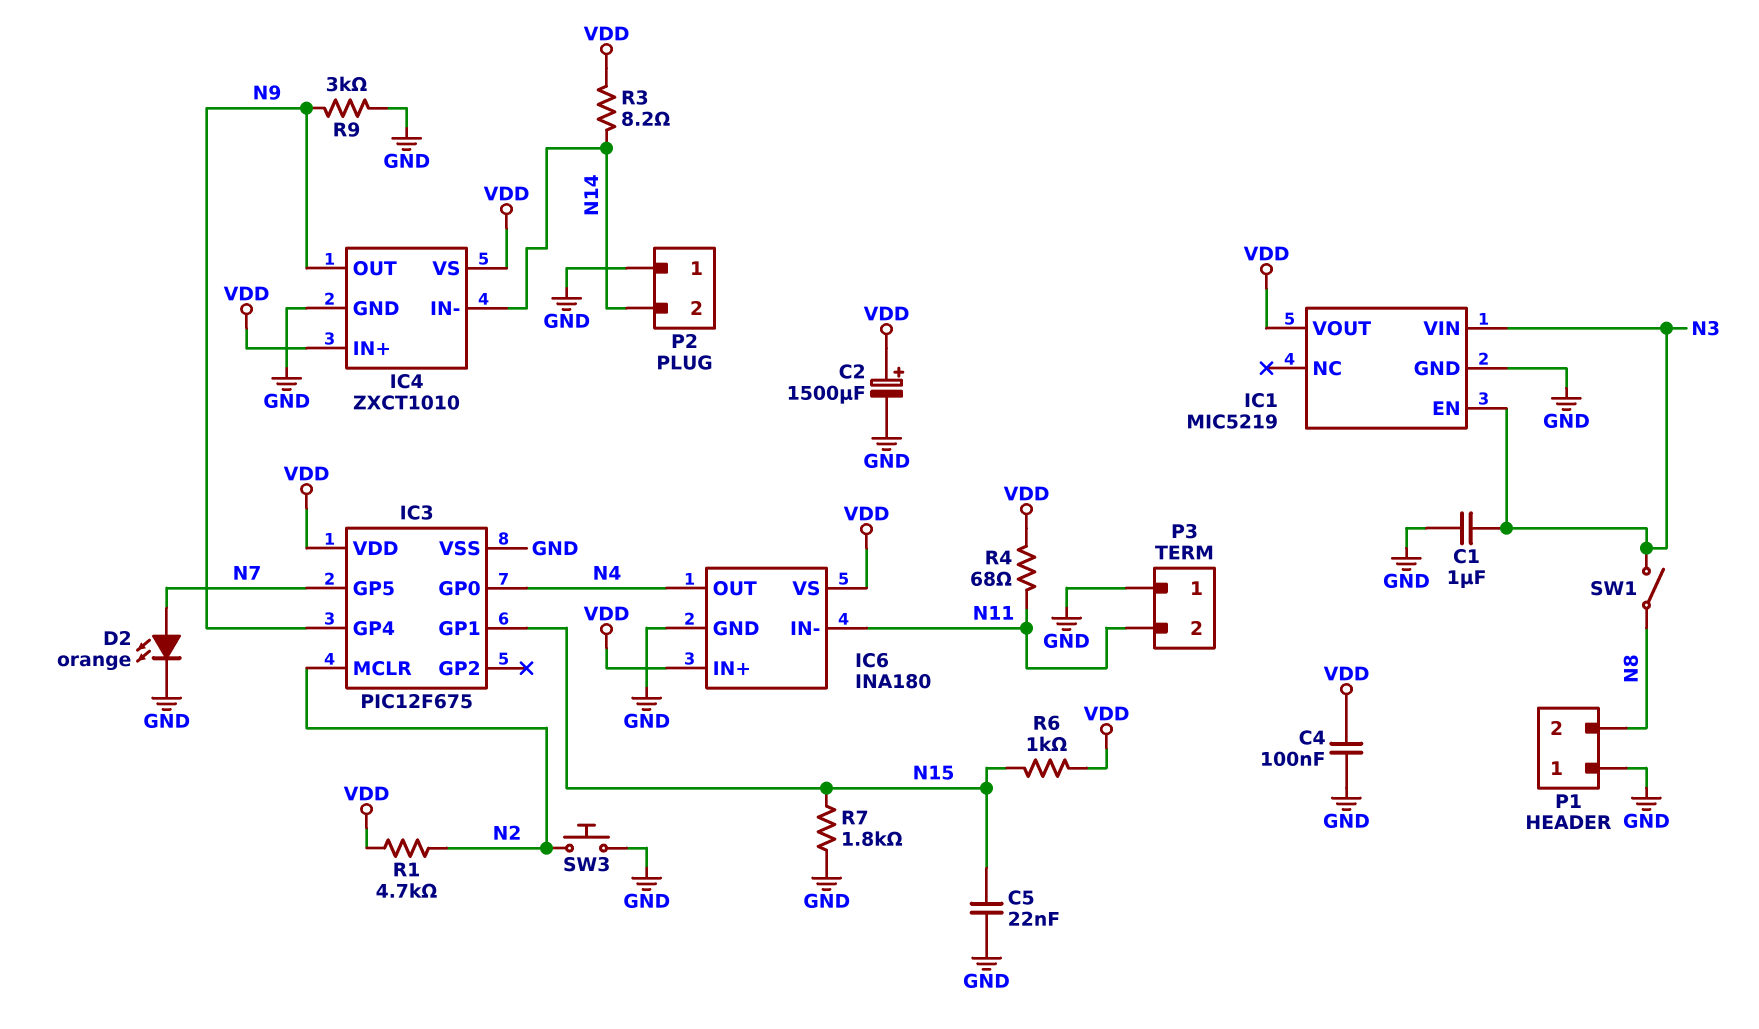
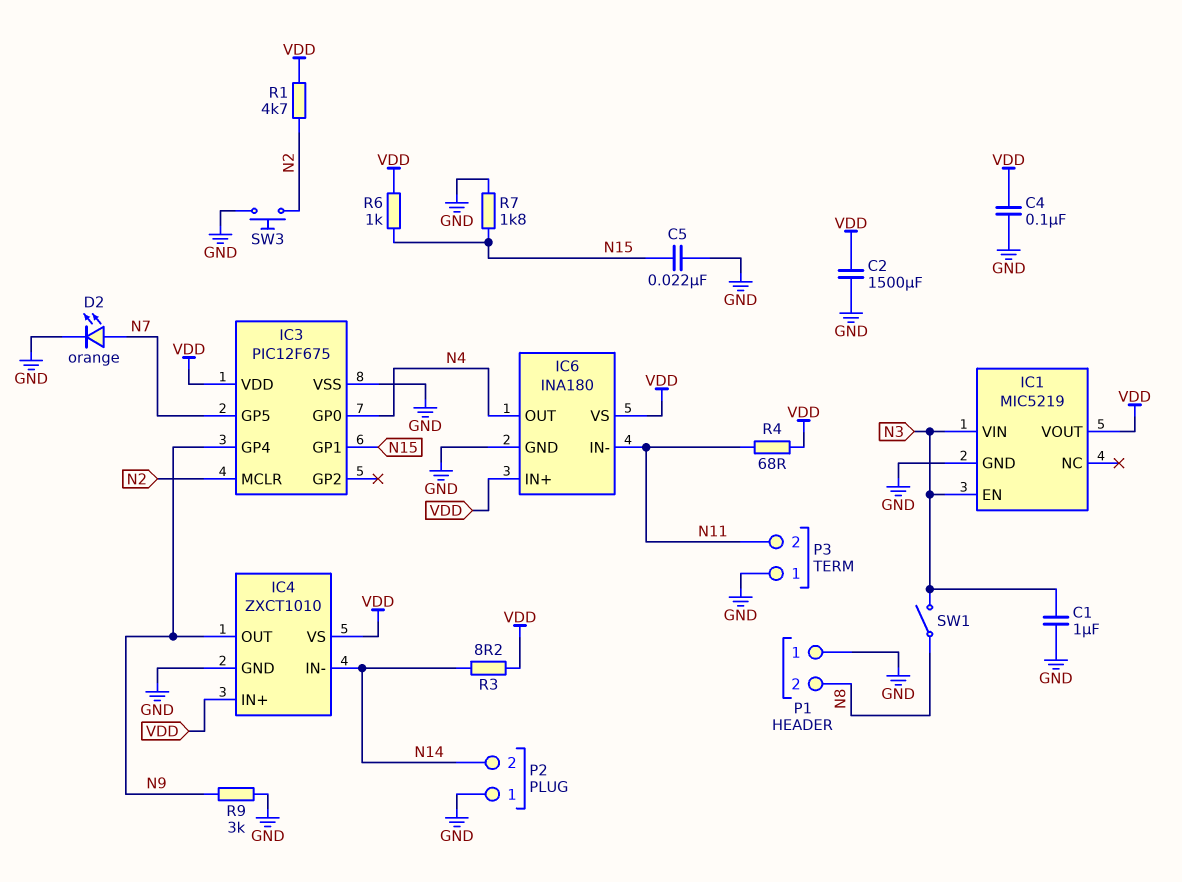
C2: 1500uF (plus VDD, minus GND) -> 1500uF (GND, VDD)

